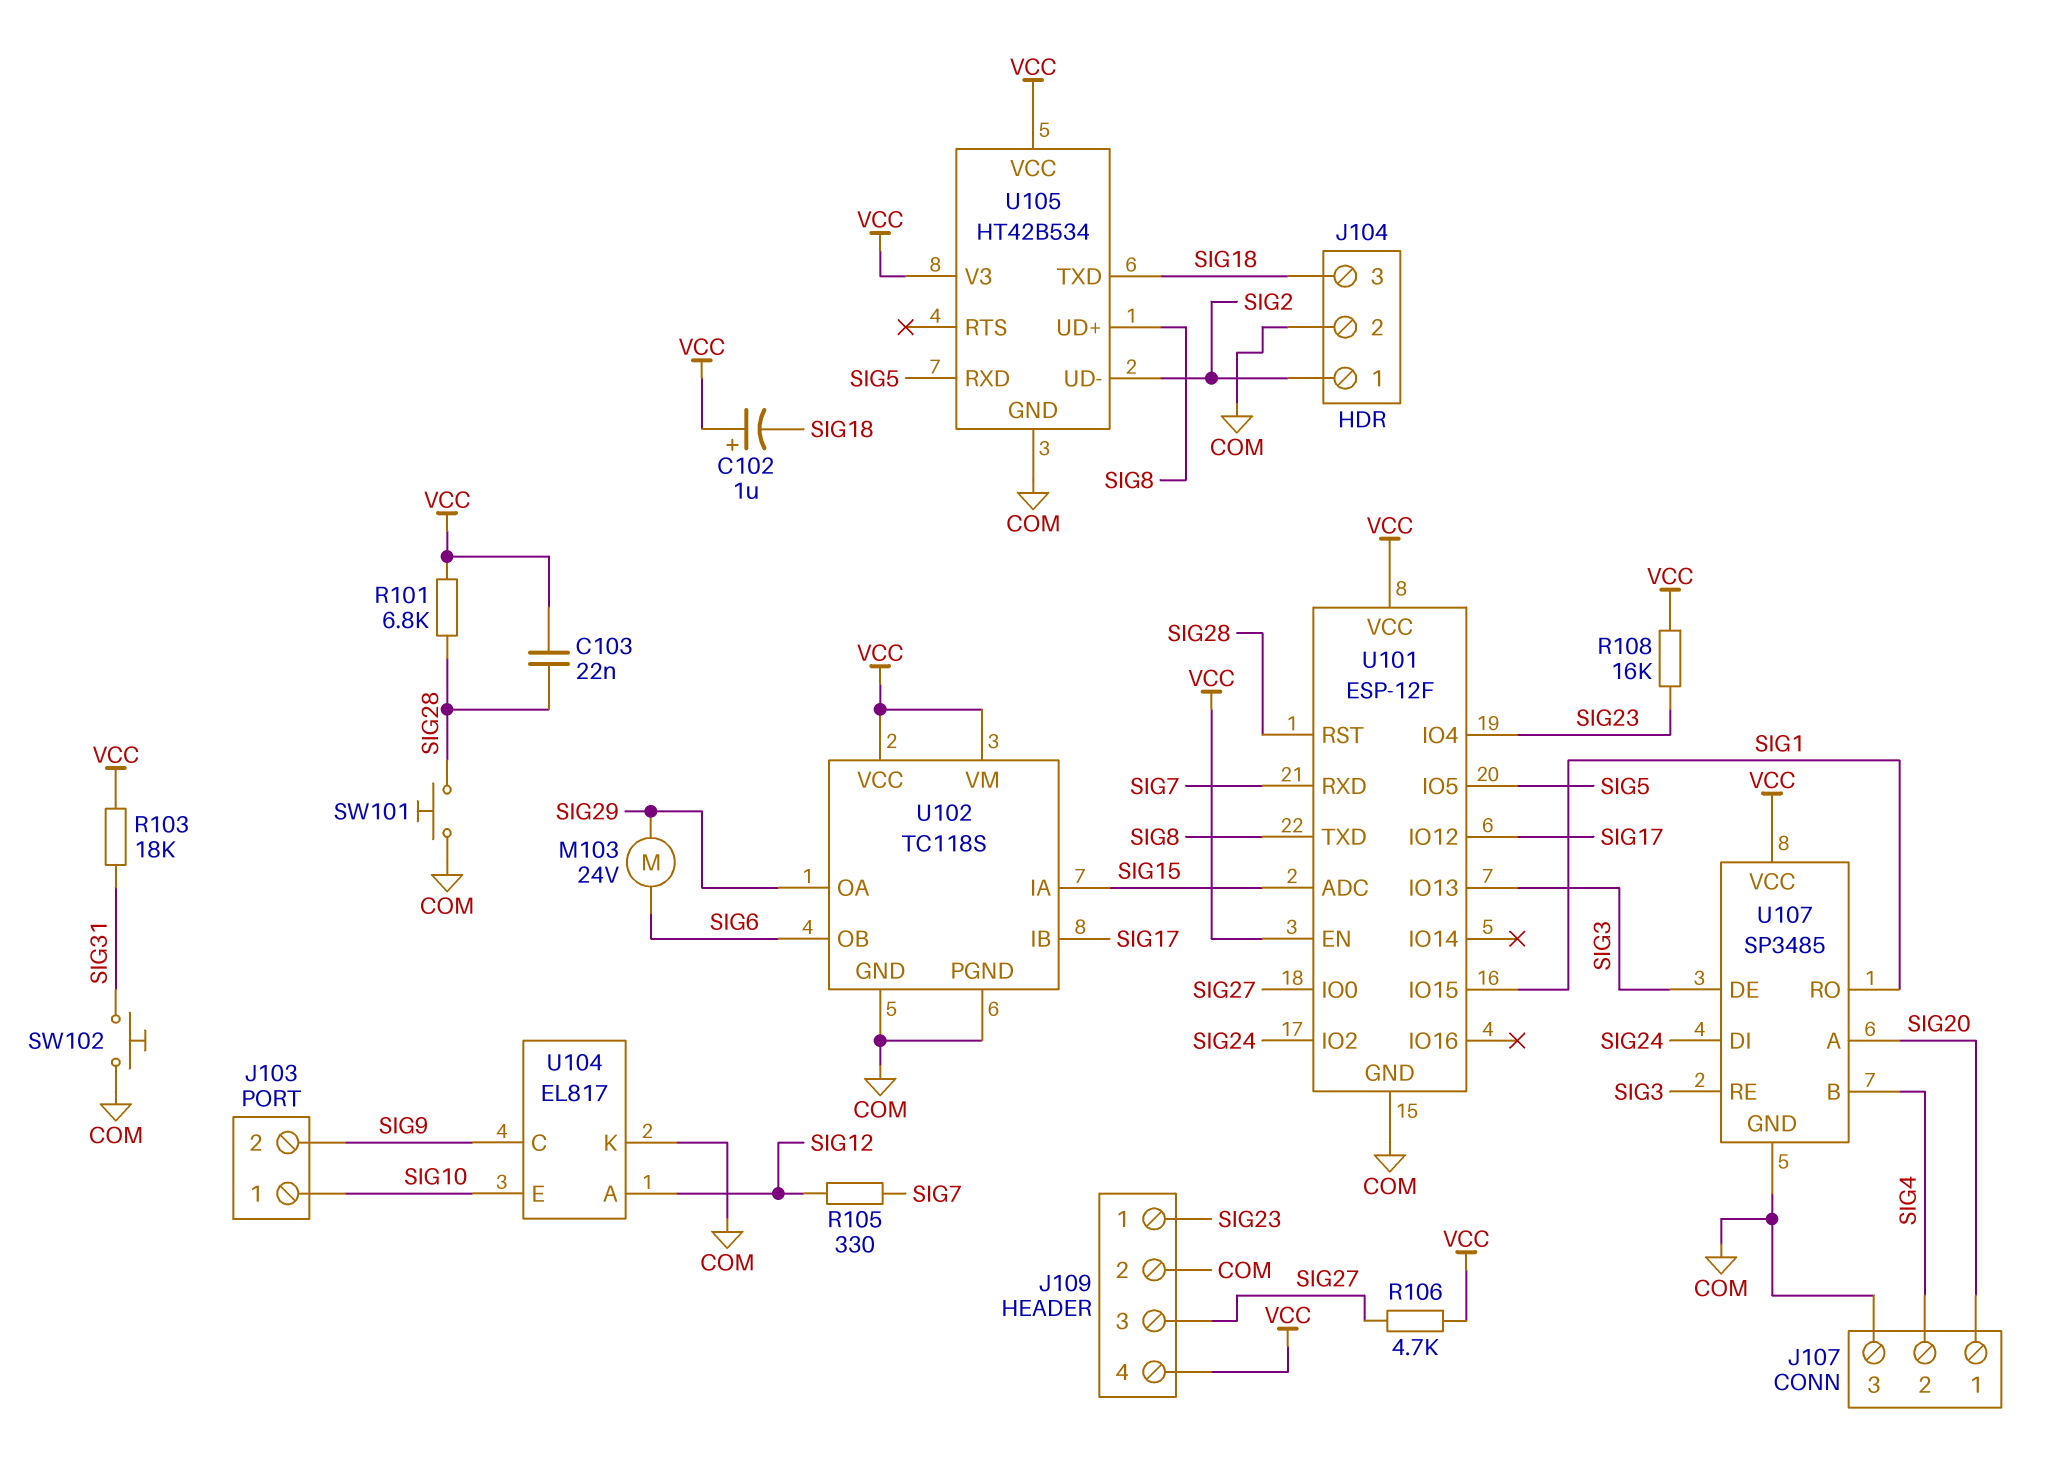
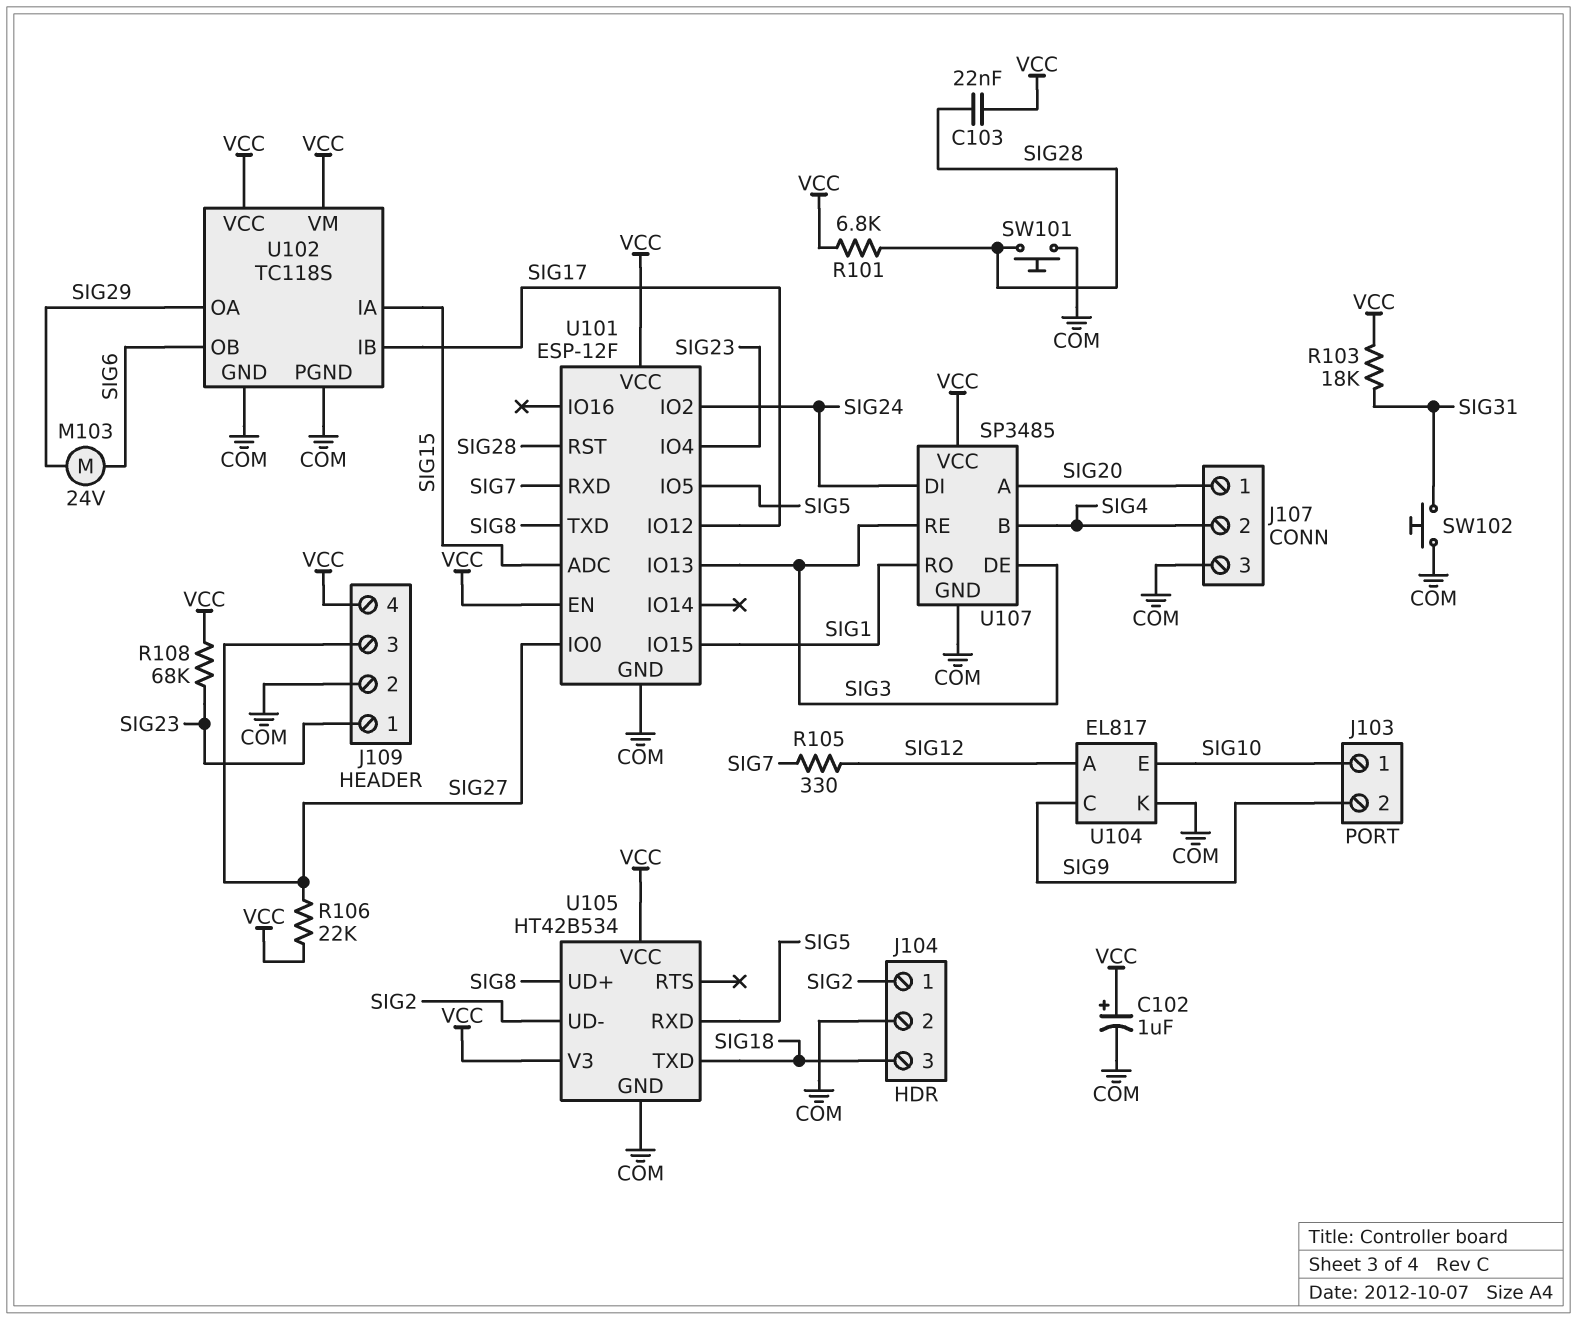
C102: 1uF (plus VCC, minus SIG18) -> 1uF (plus VCC, minus COM)
R106: 4.7k (SIG27, VCC) -> 22k (SIG27, VCC)
R108: 16k (SIG23, VCC) -> 68k (SIG23, VCC)

